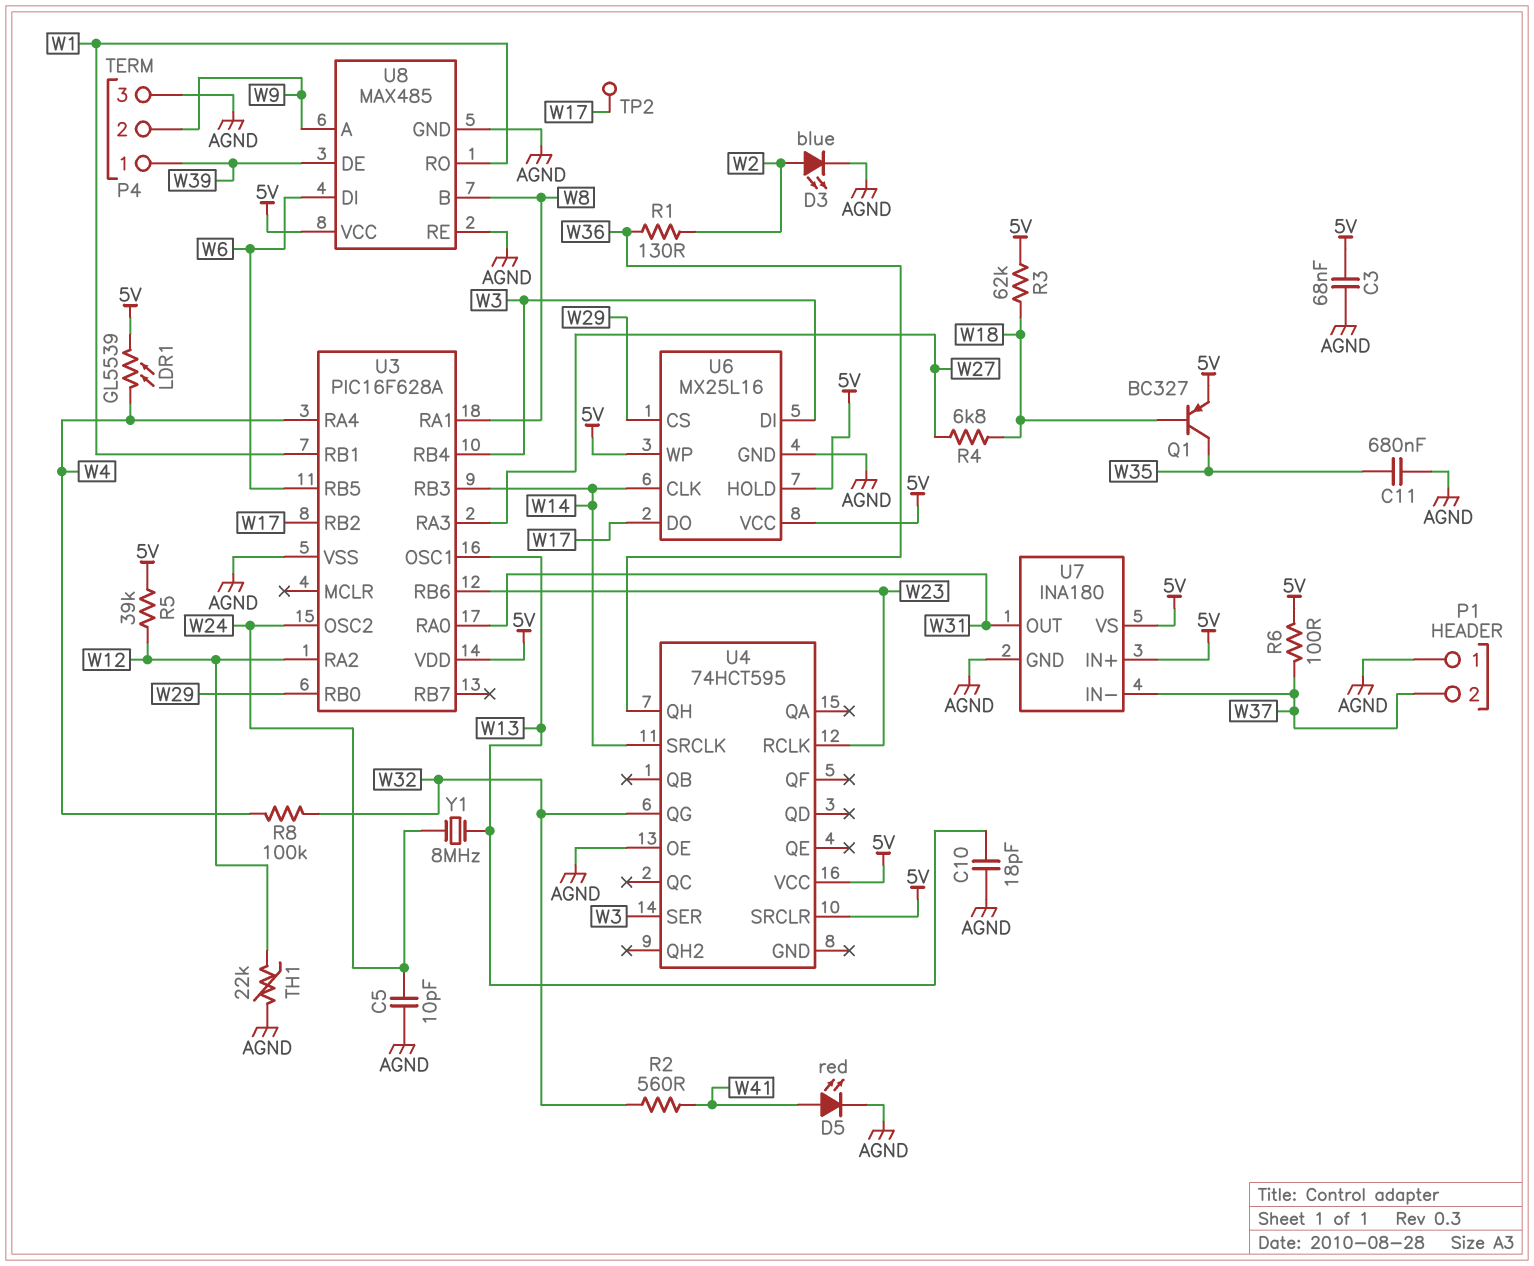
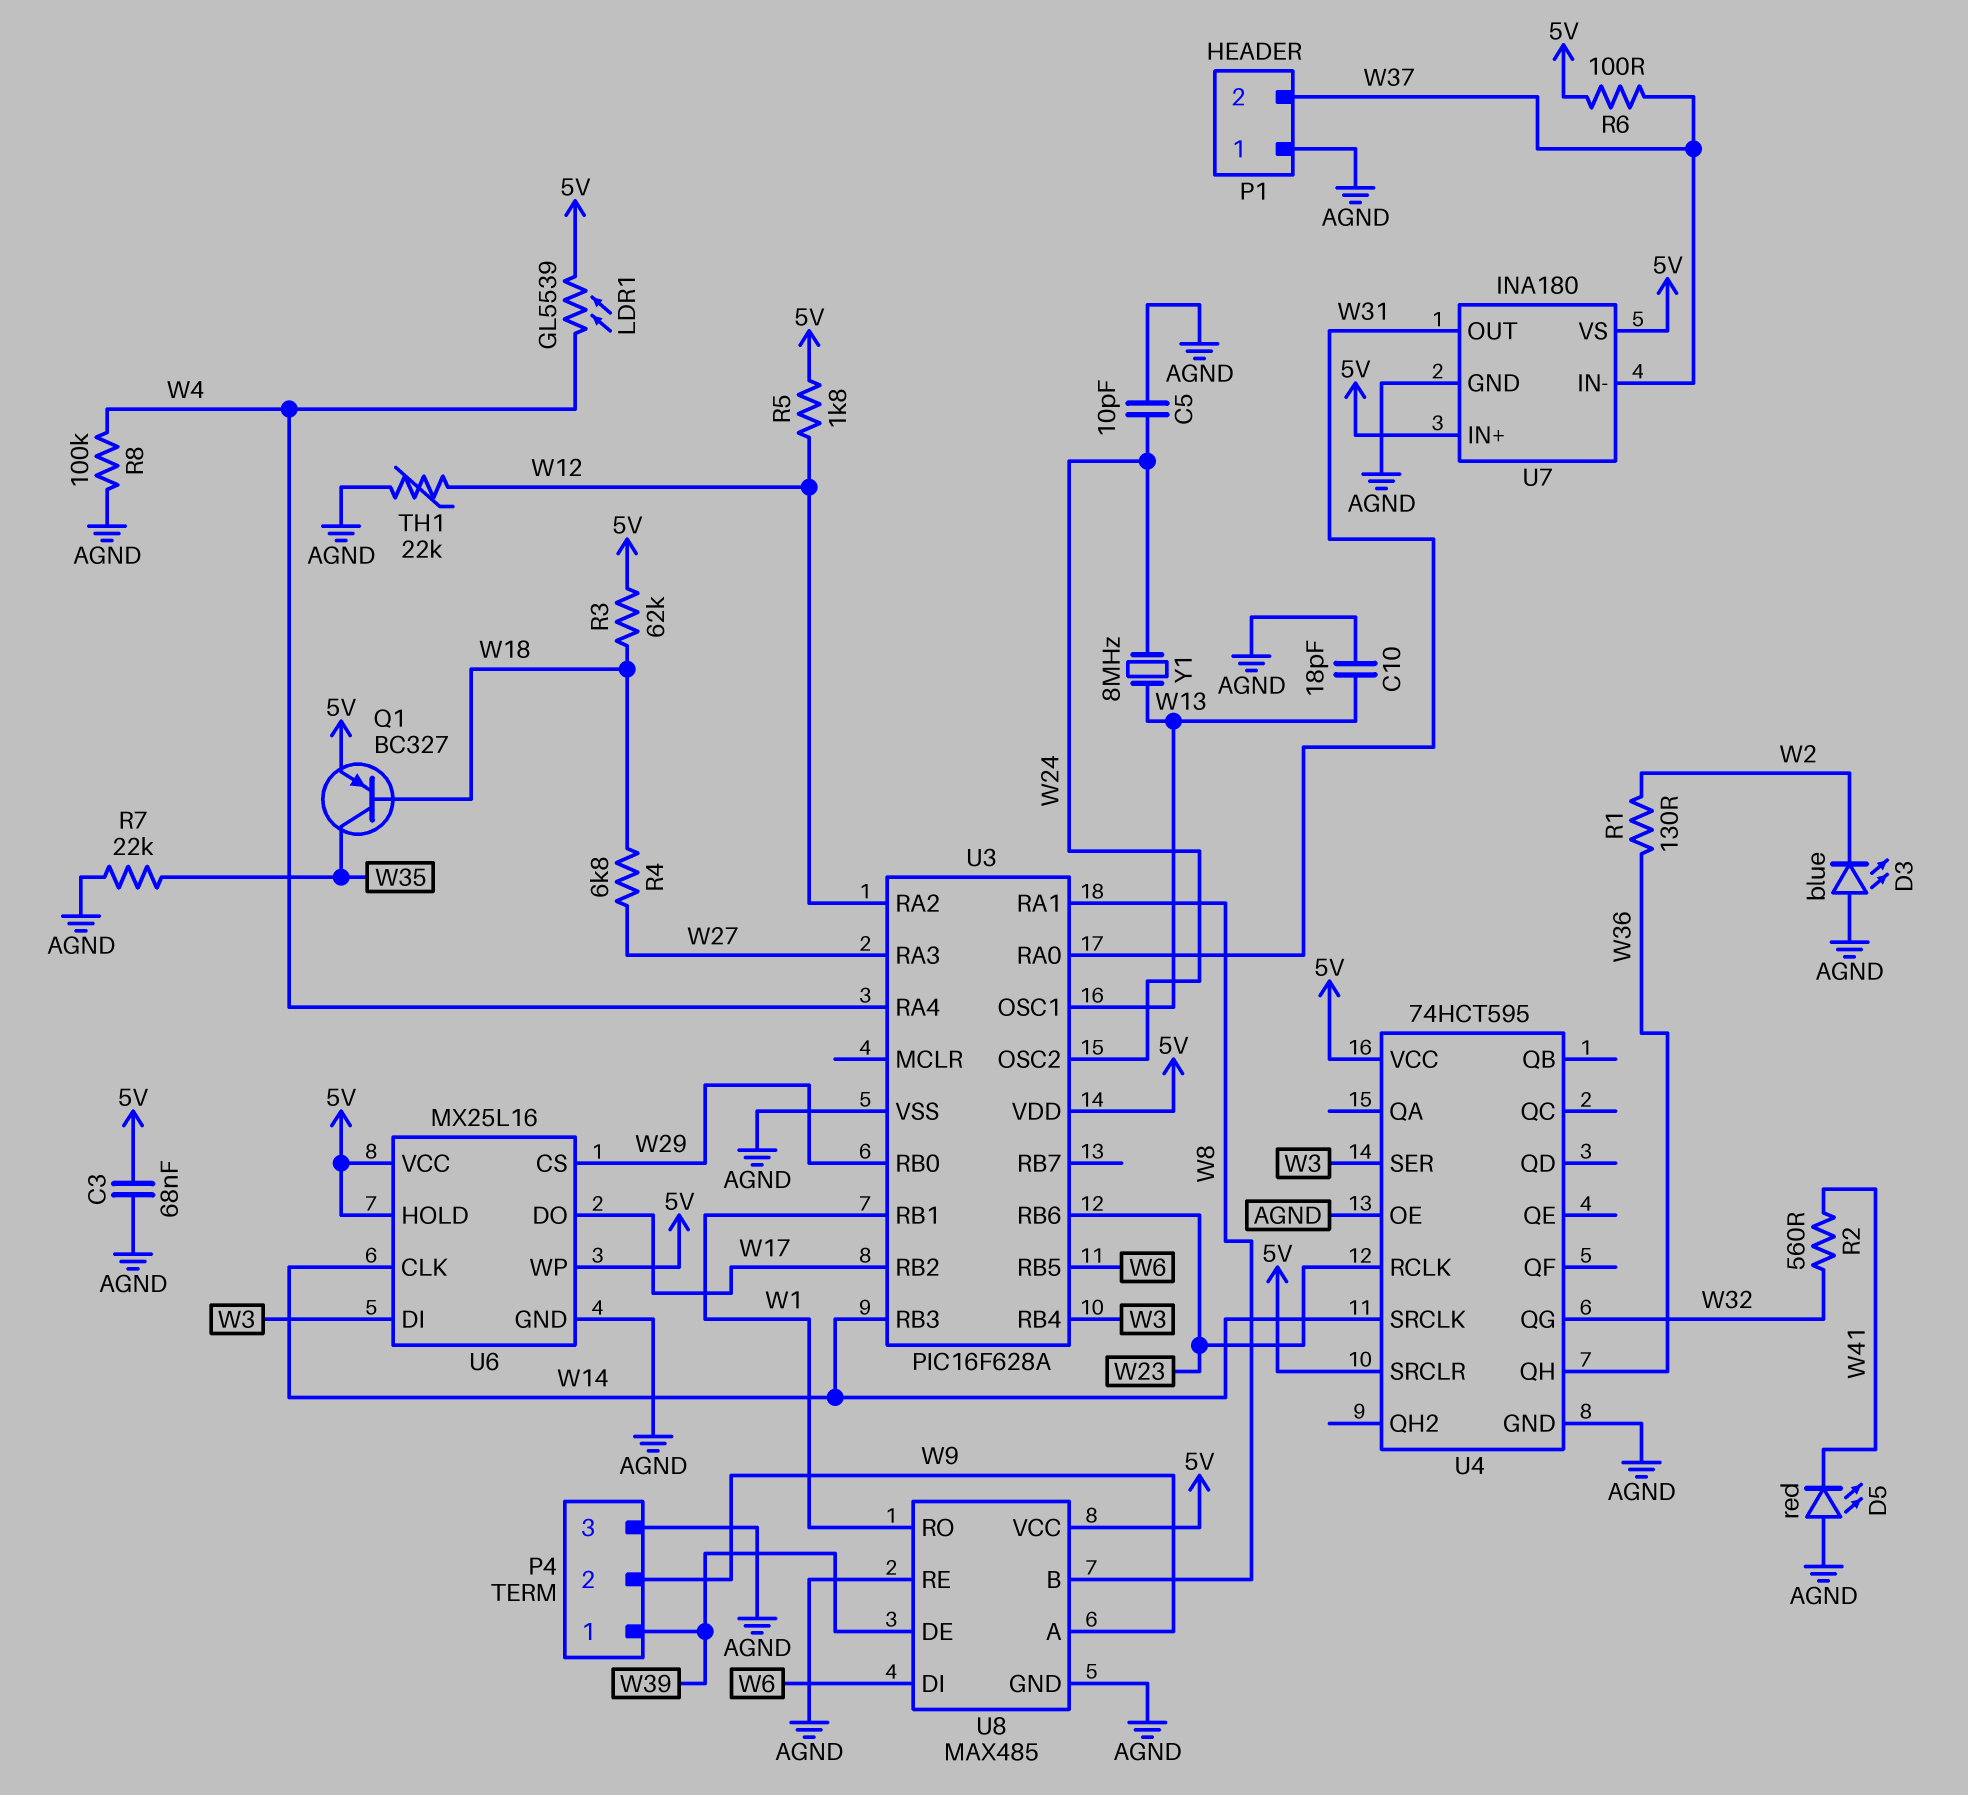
C11: 680nF (AGND, W35) -> none
D3: LED blue (A W2, K AGND) -> LED blue (A AGND, K W2)
D5: LED red (A W41, K AGND) -> LED red (A AGND, K W41)
R5: 39k (5V, W12) -> 1.8k (5V, W12)
R7: none -> 22k (AGND, W35)
R8: 100k (W4, W32) -> 100k (AGND, W4)
TP2: test point (W17) -> none
U4 pin GND: none -> AGND

